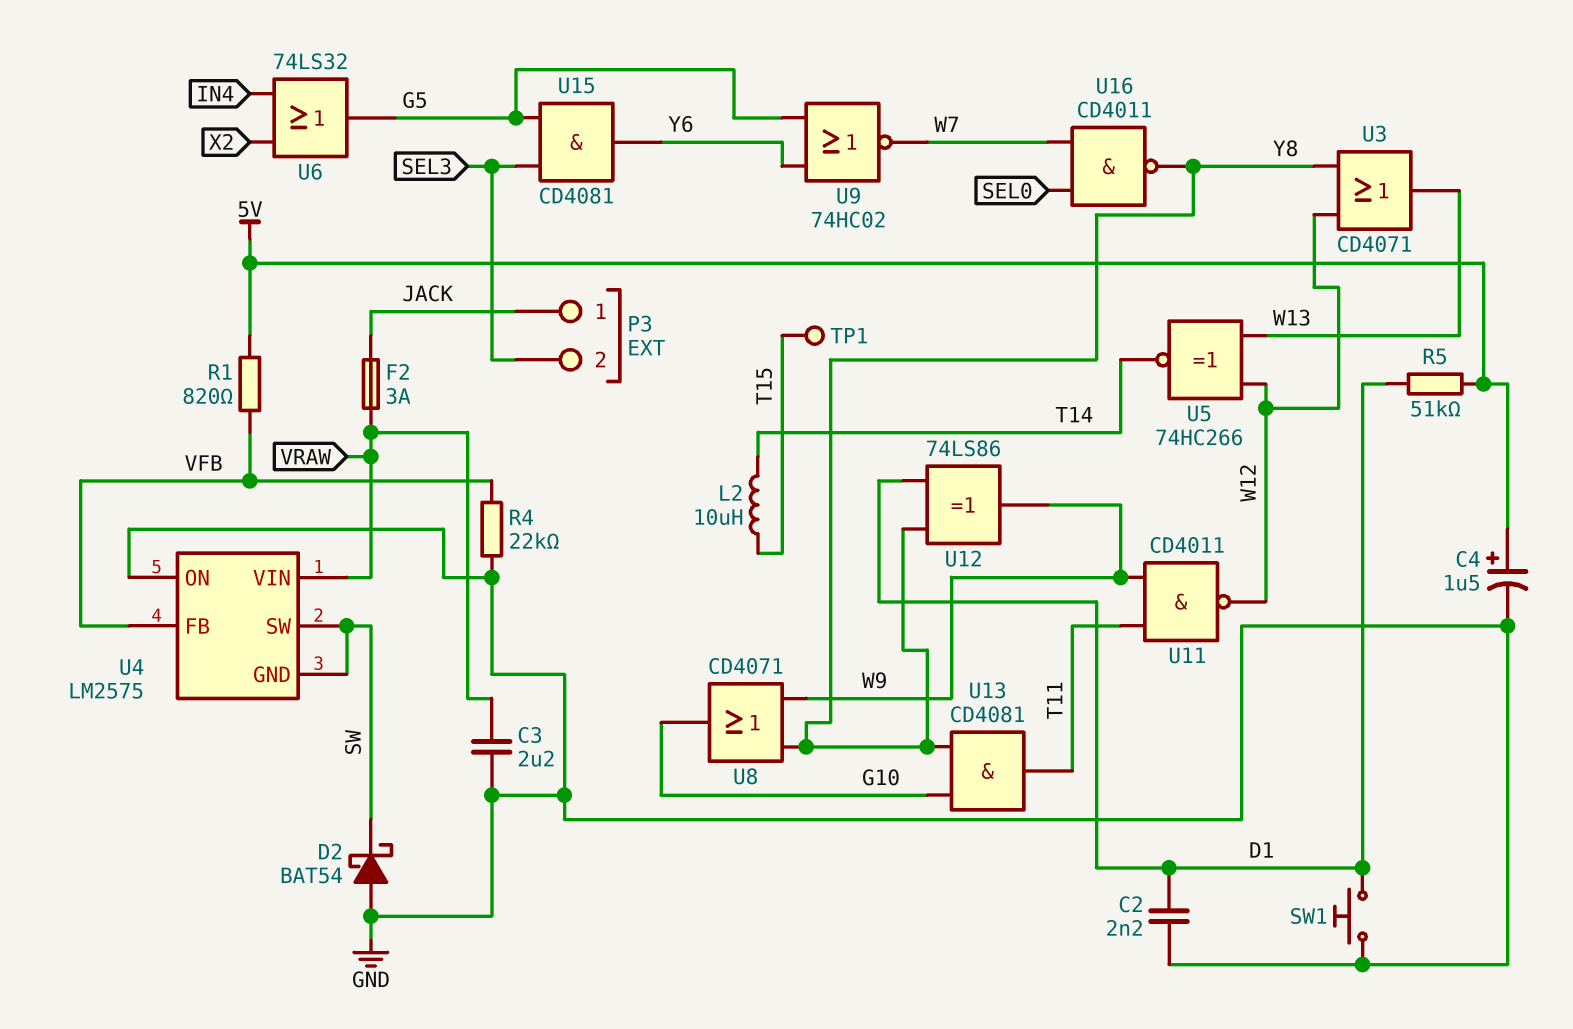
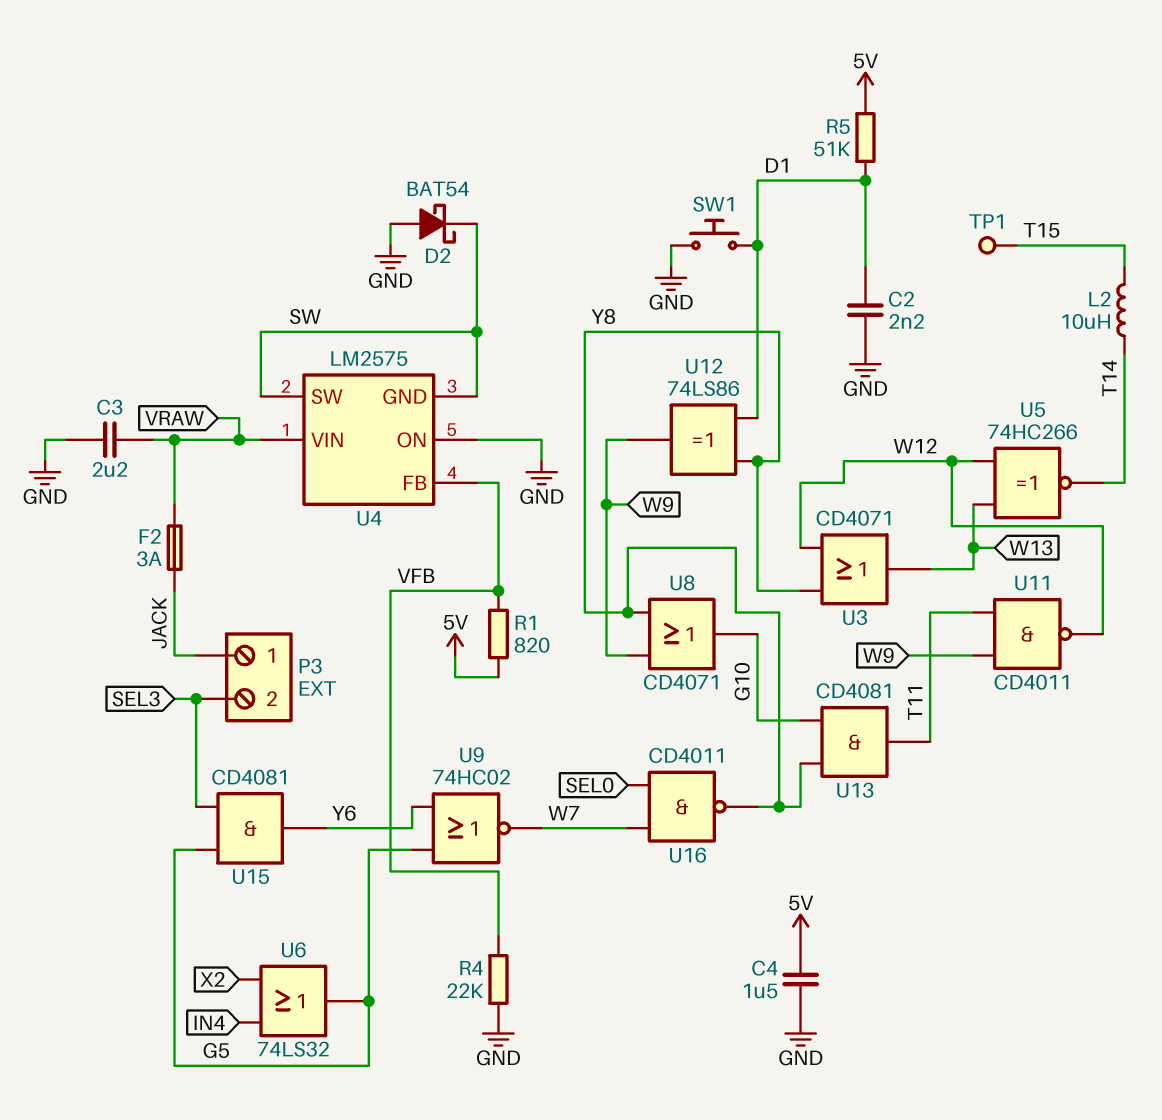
C4: 1.5uF (plus 5V, minus GND) -> 1.5uF (5V, GND)

